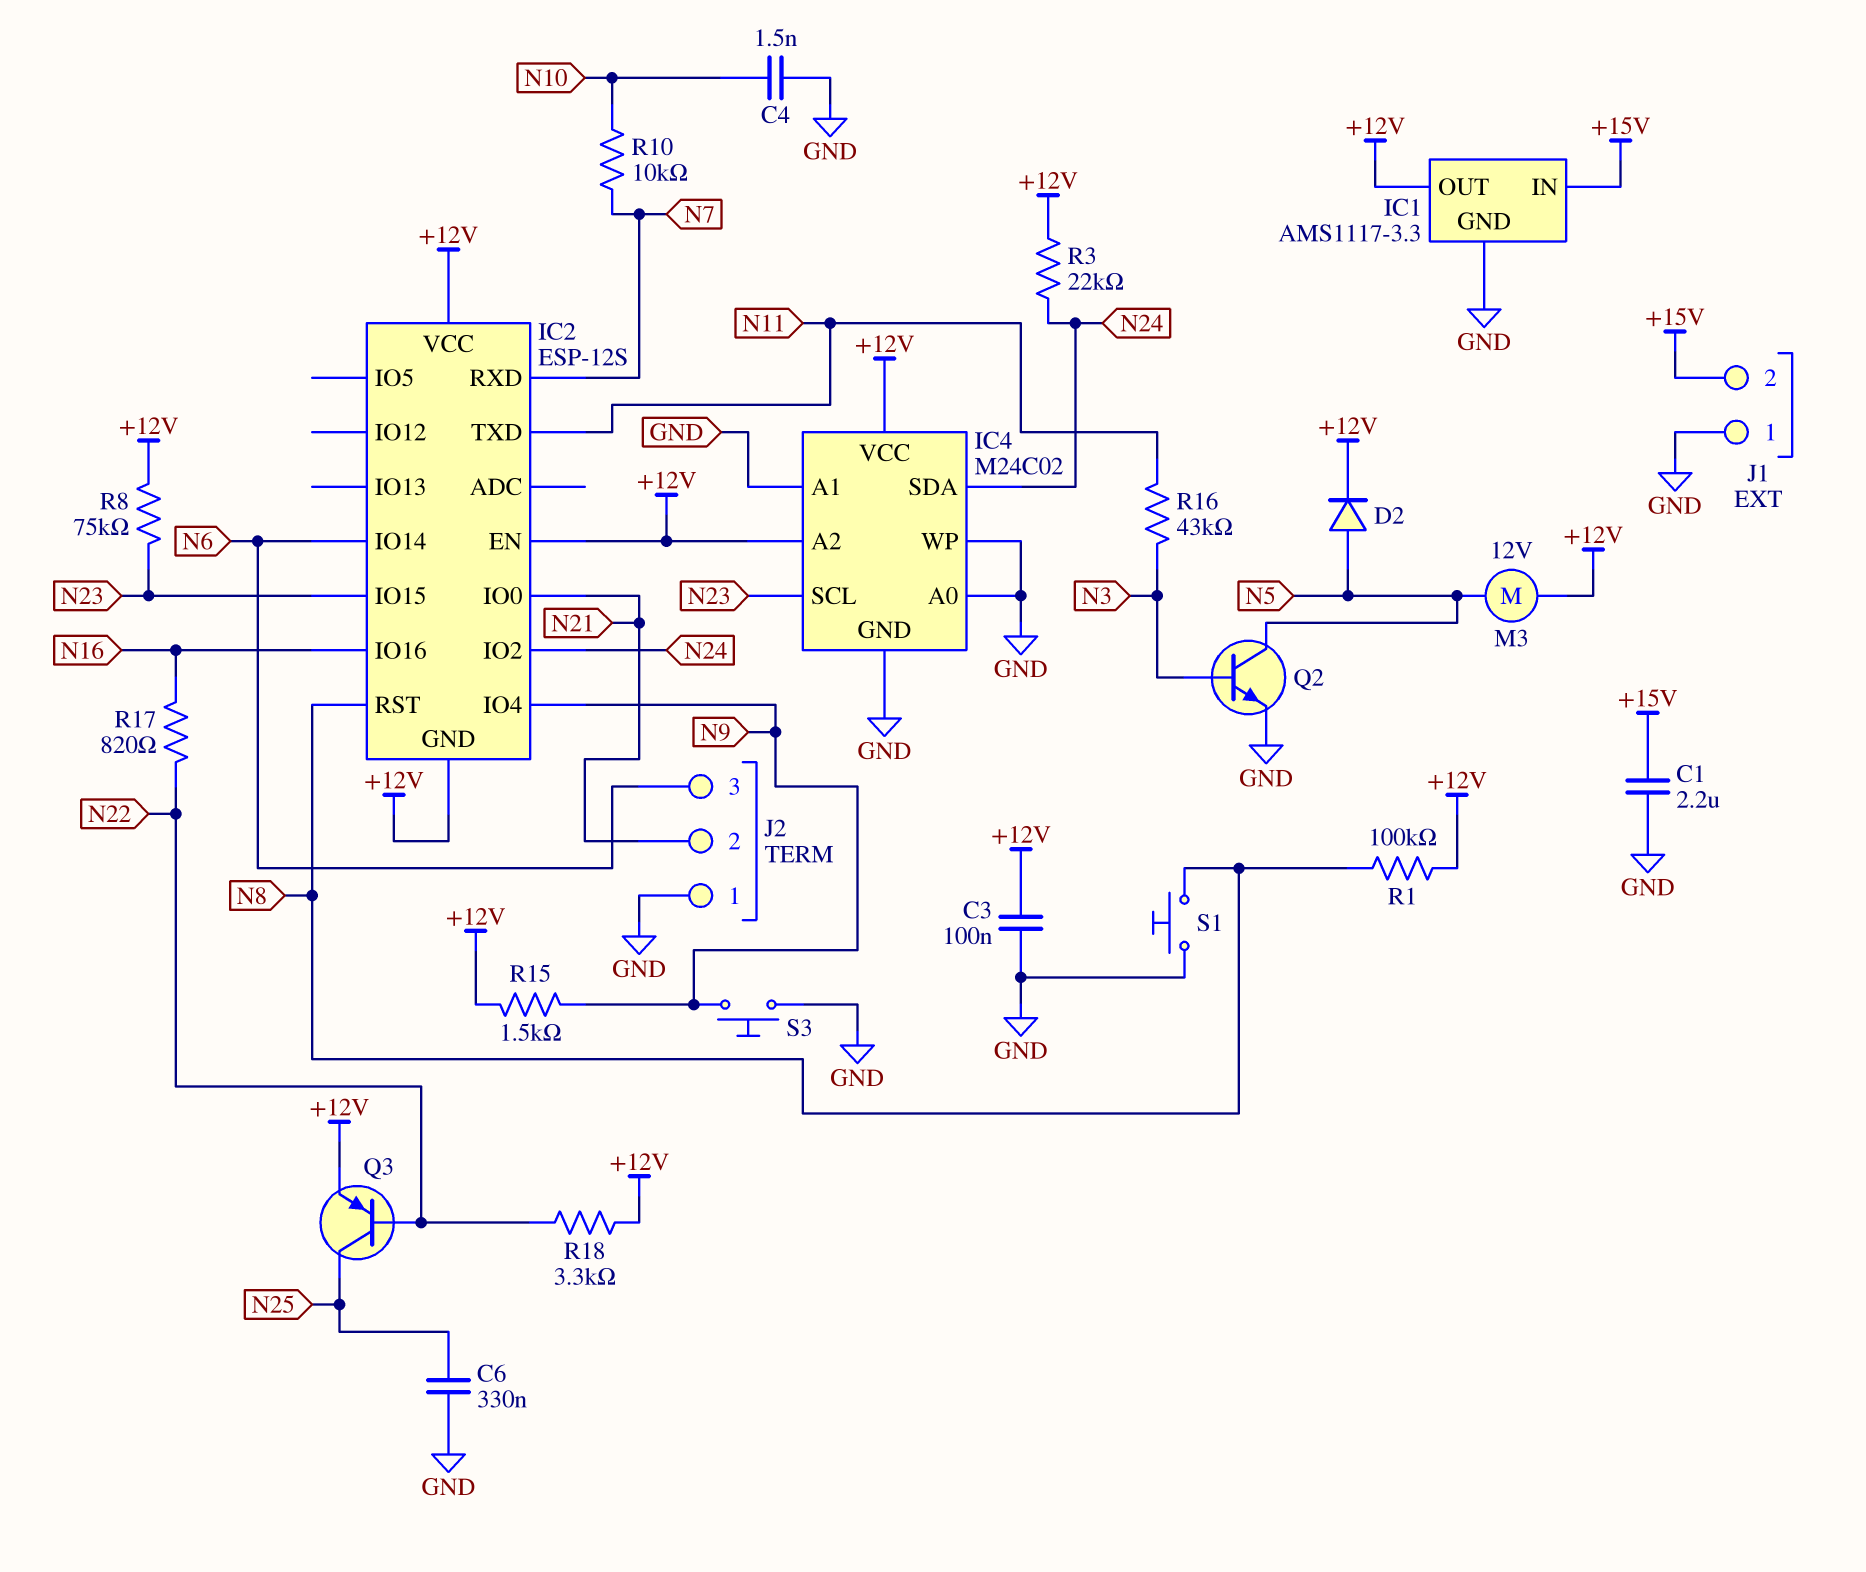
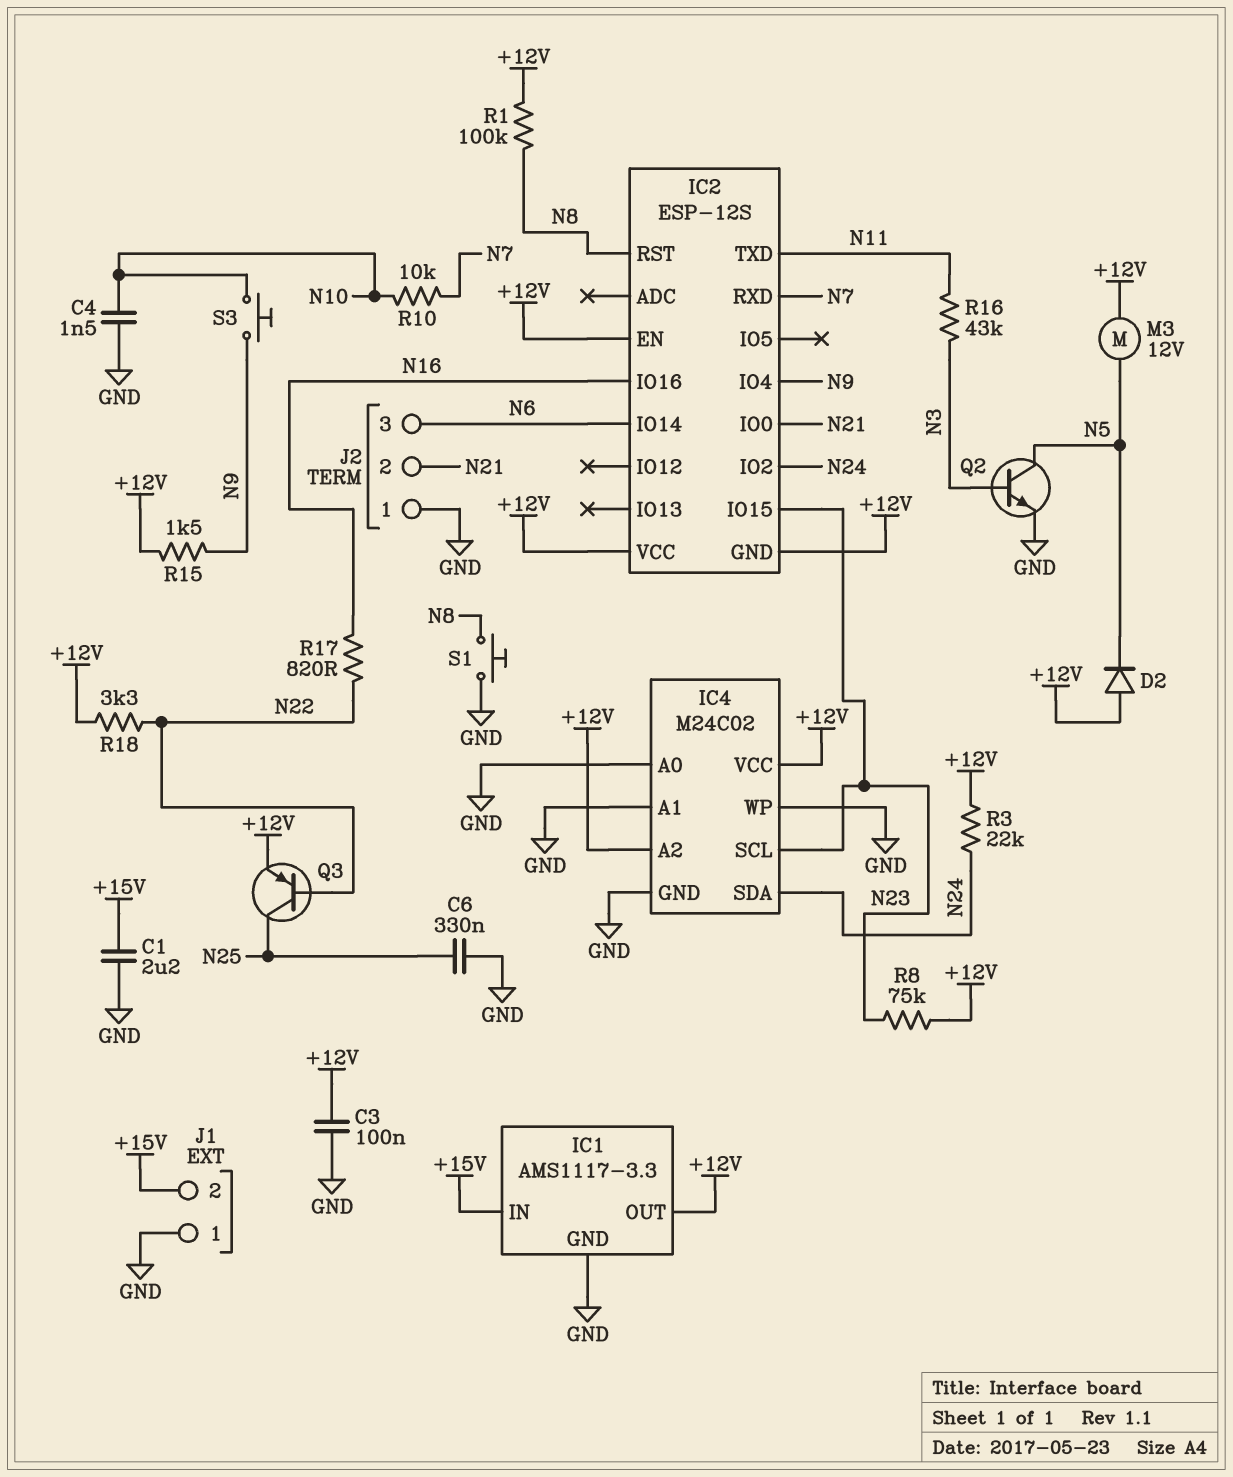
D2: diode (A N5, K +12V) -> diode (A +12V, K N5)
S3: button (GND, N9) -> button (N9, N10)

